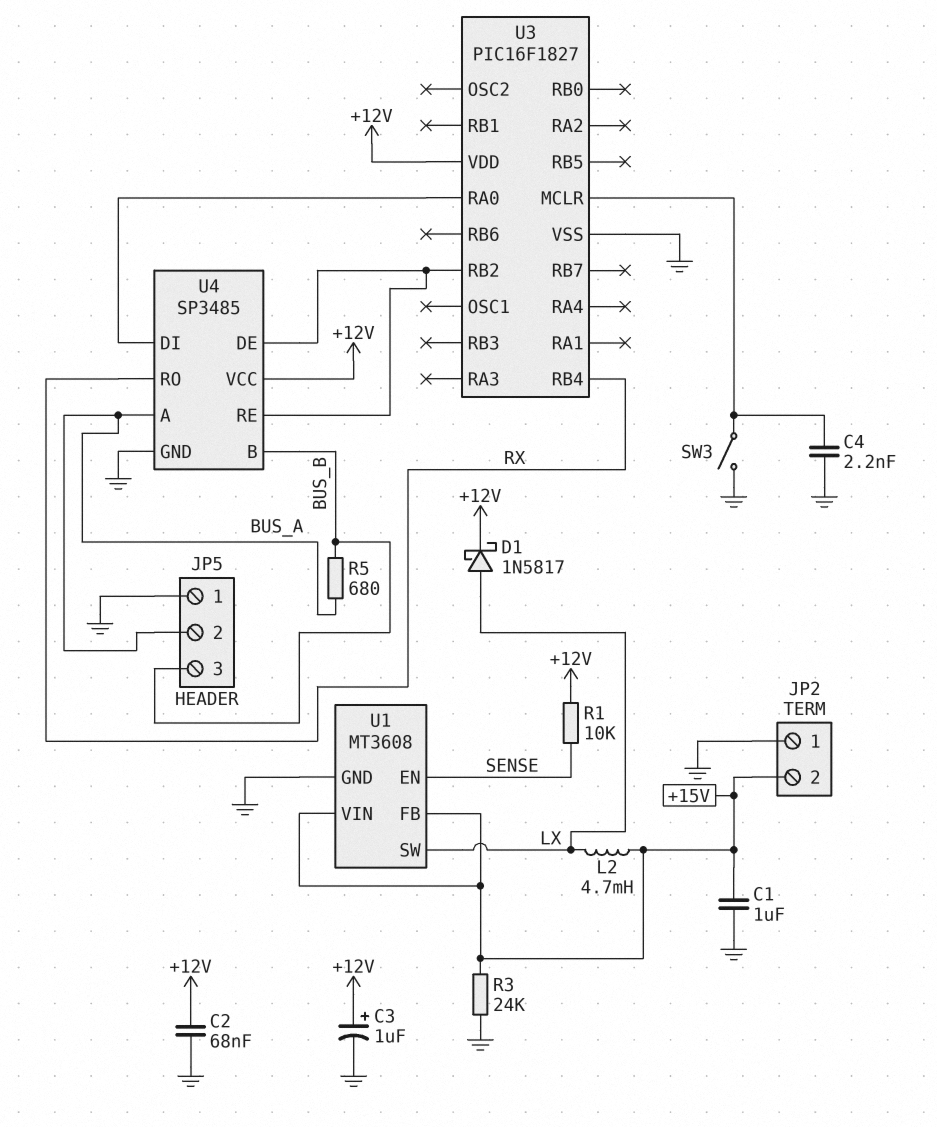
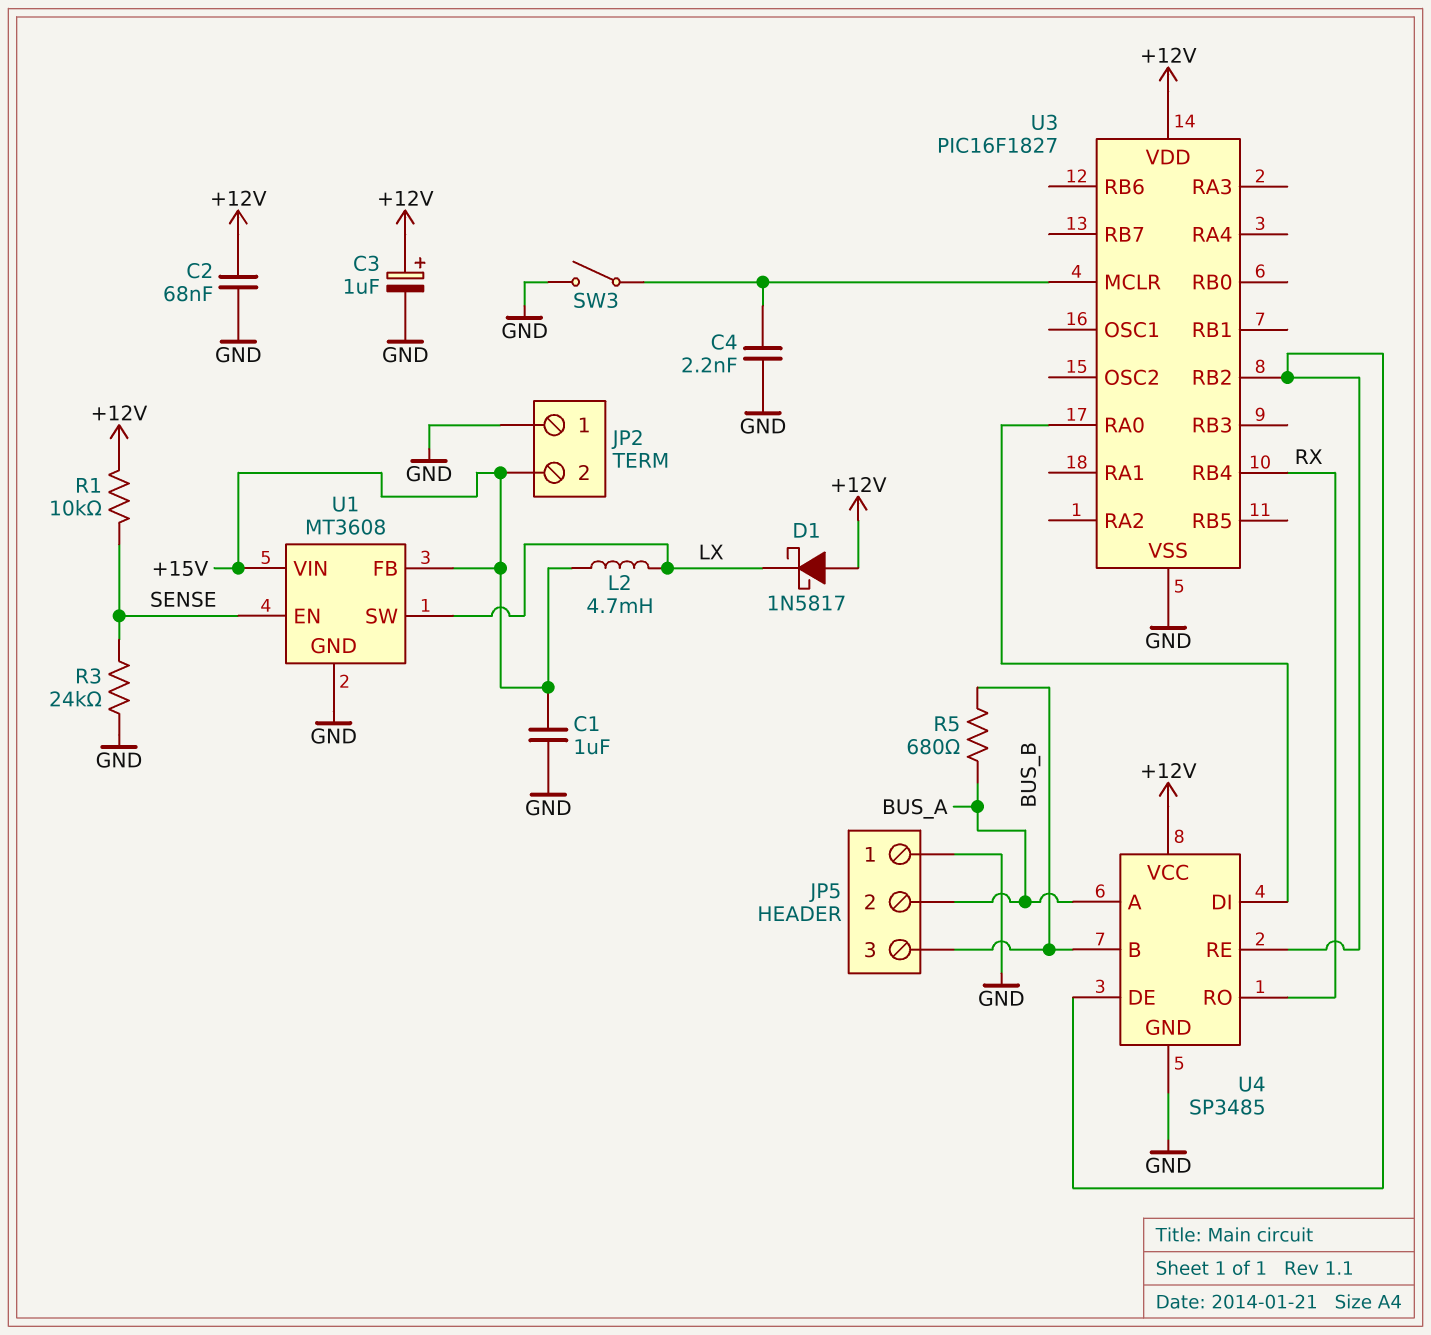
D1: schottky 1N5817 (A LX, K +12V) -> schottky 1N5817 (A +12V, K LX)
R3: 24k (+15V, GND) -> 24k (GND, SENSE)

